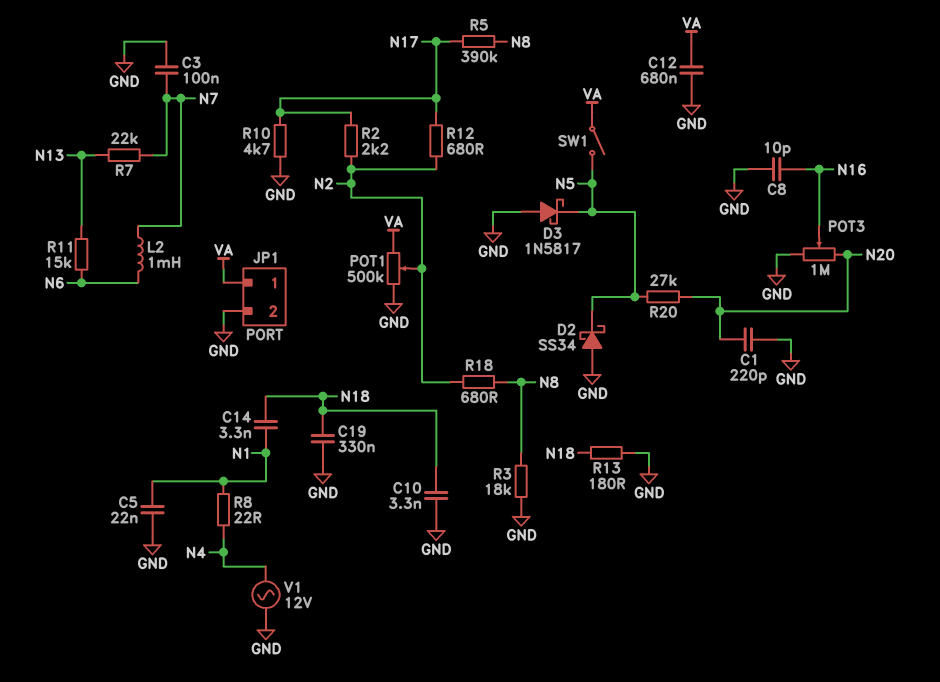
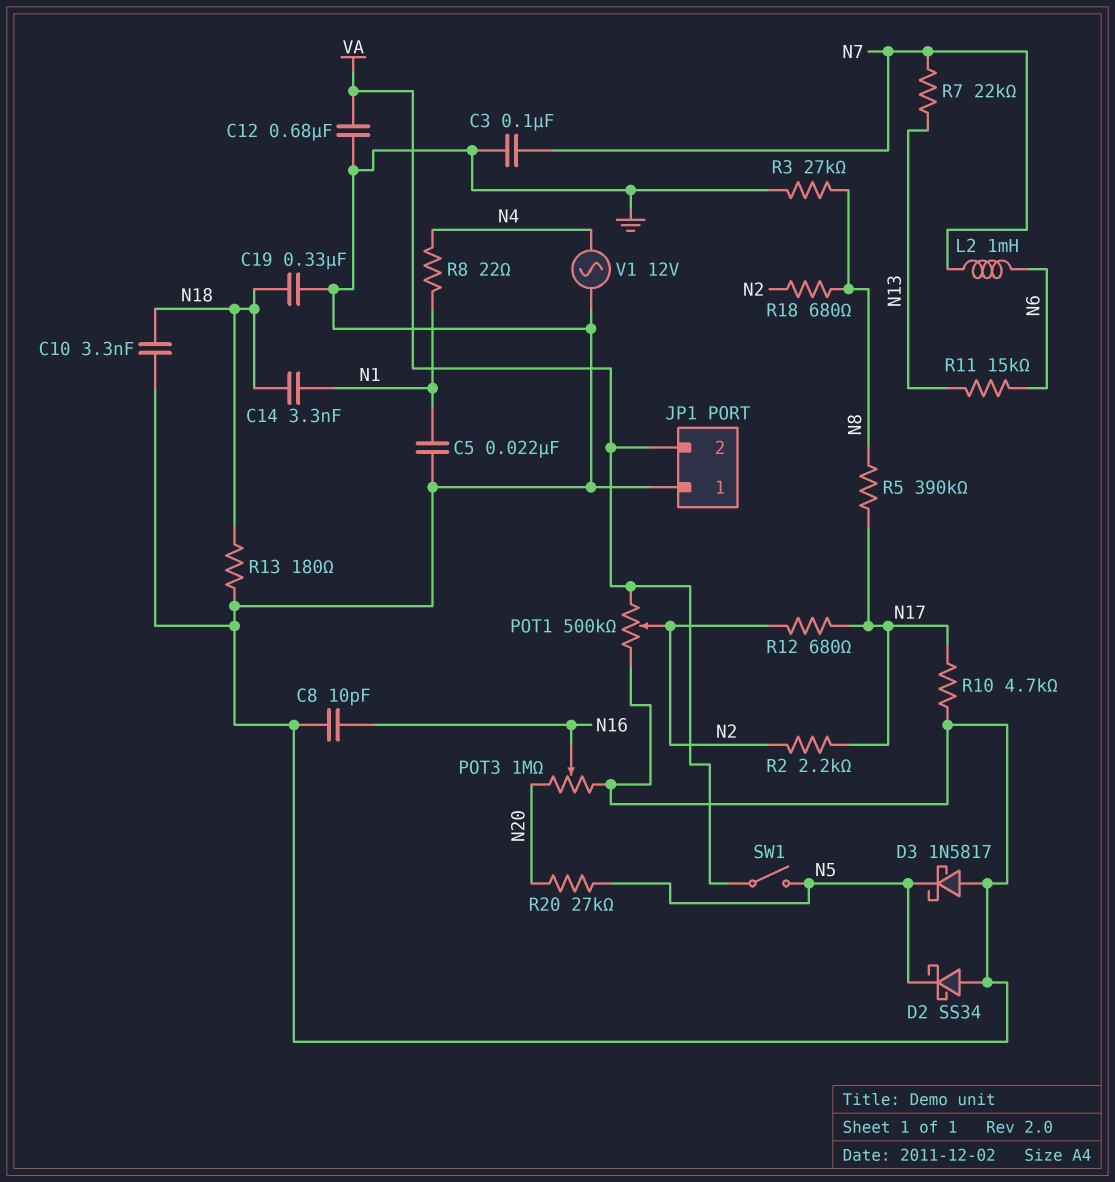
C1: 220pF (GND, N20) -> none
JP1 pin 1: VA -> GND
JP1 pin 2: GND -> VA
R3: 18k (GND, N8) -> 27k (GND, N8)

